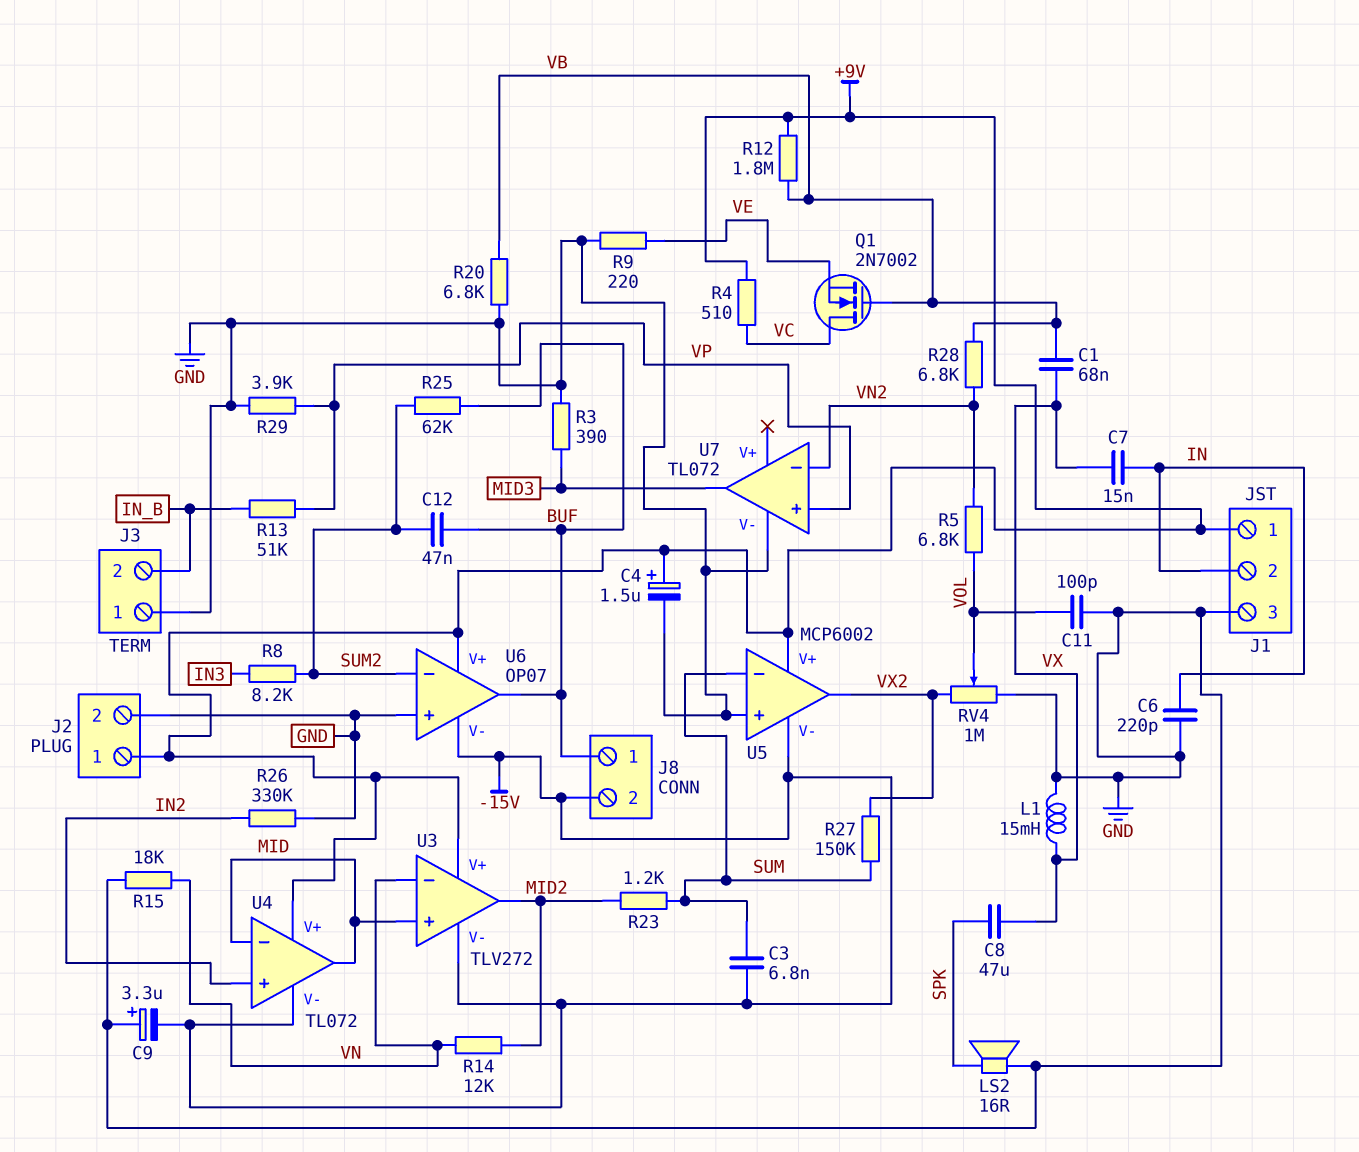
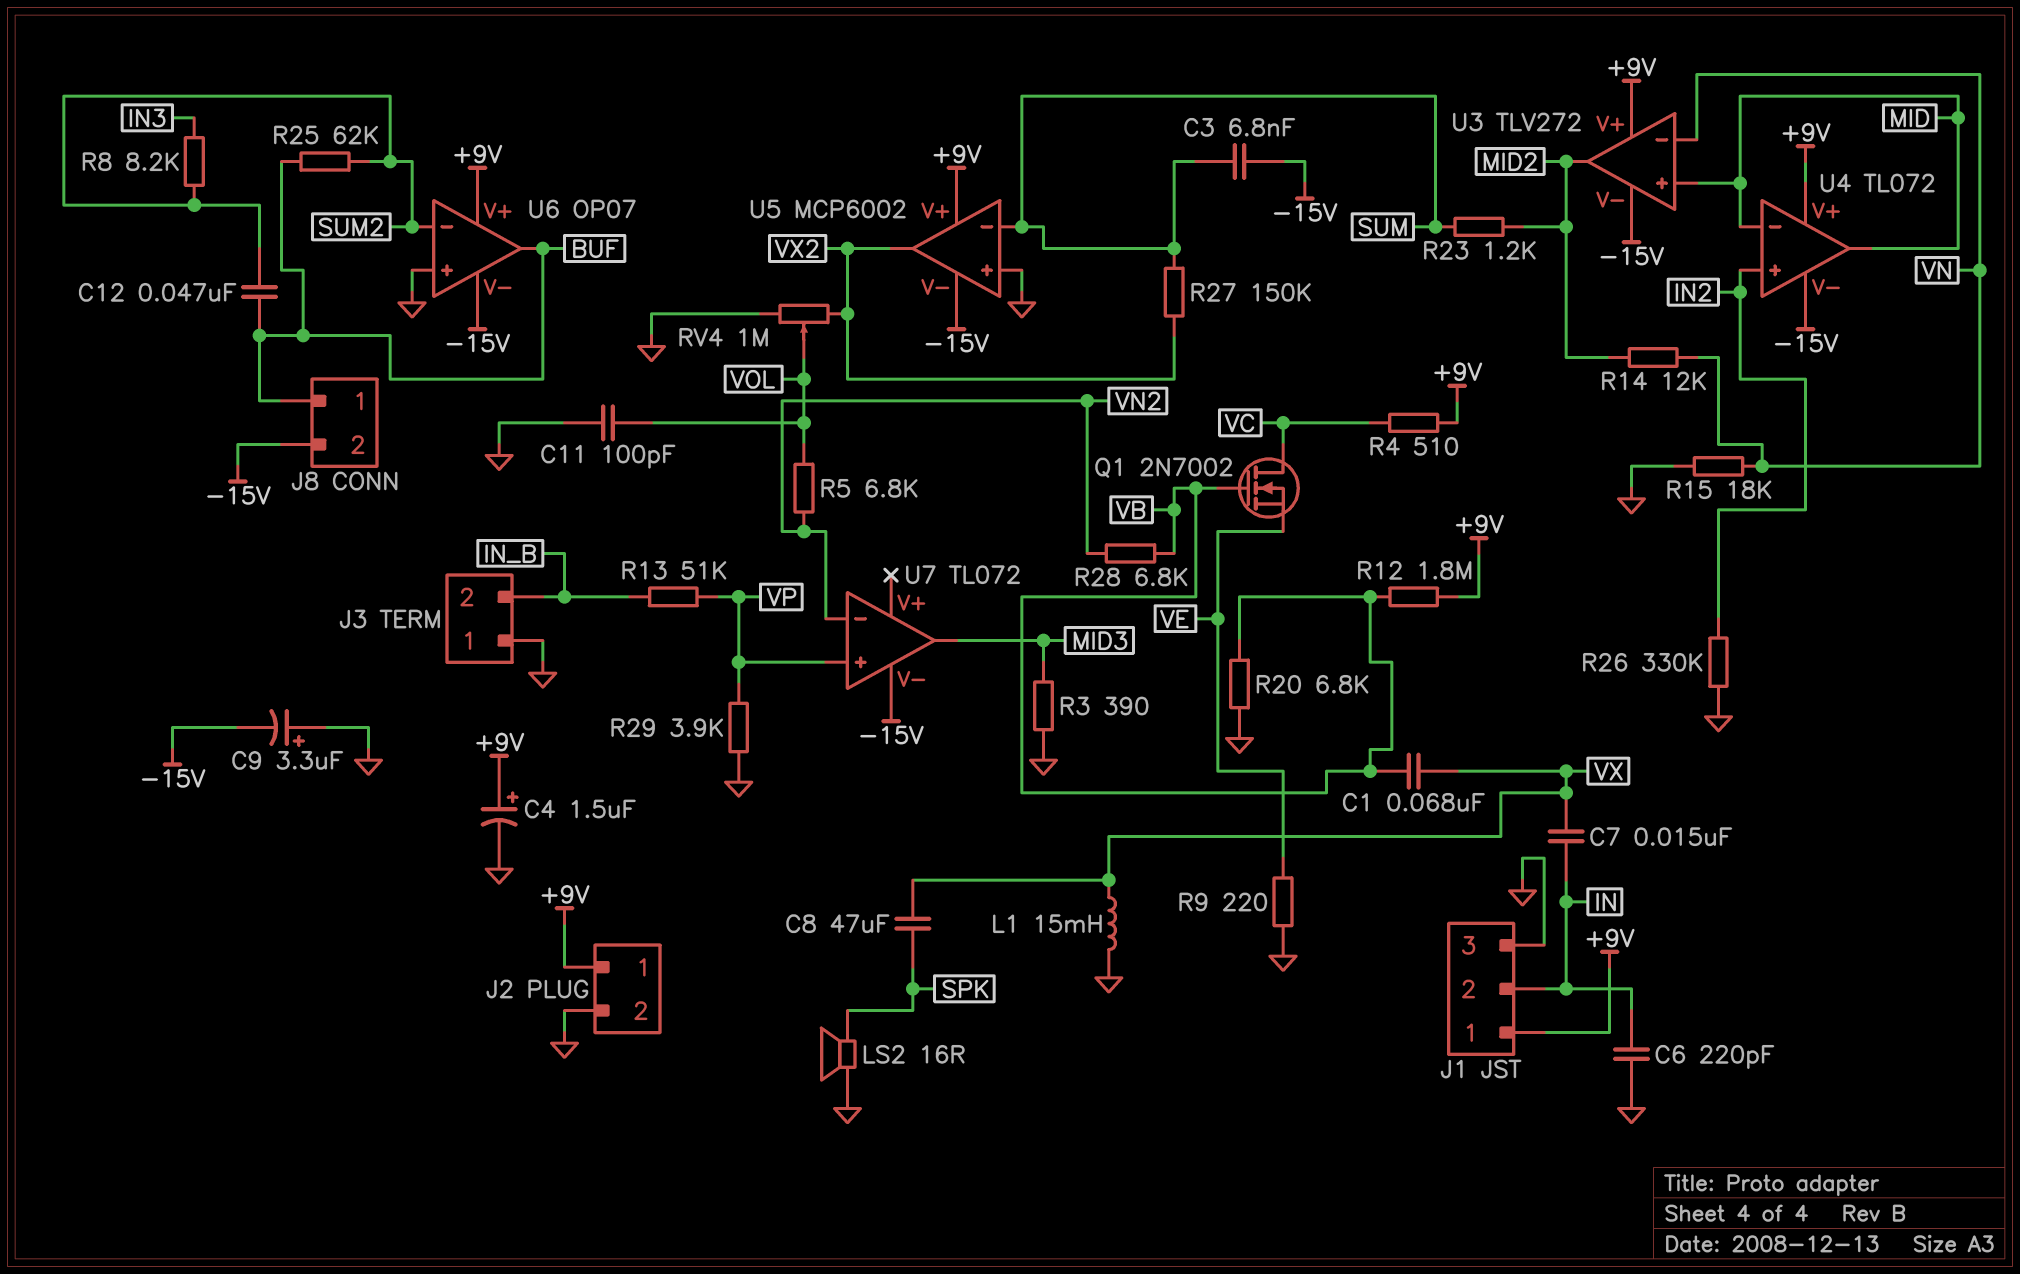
U7 pin V-: GND -> -15V

